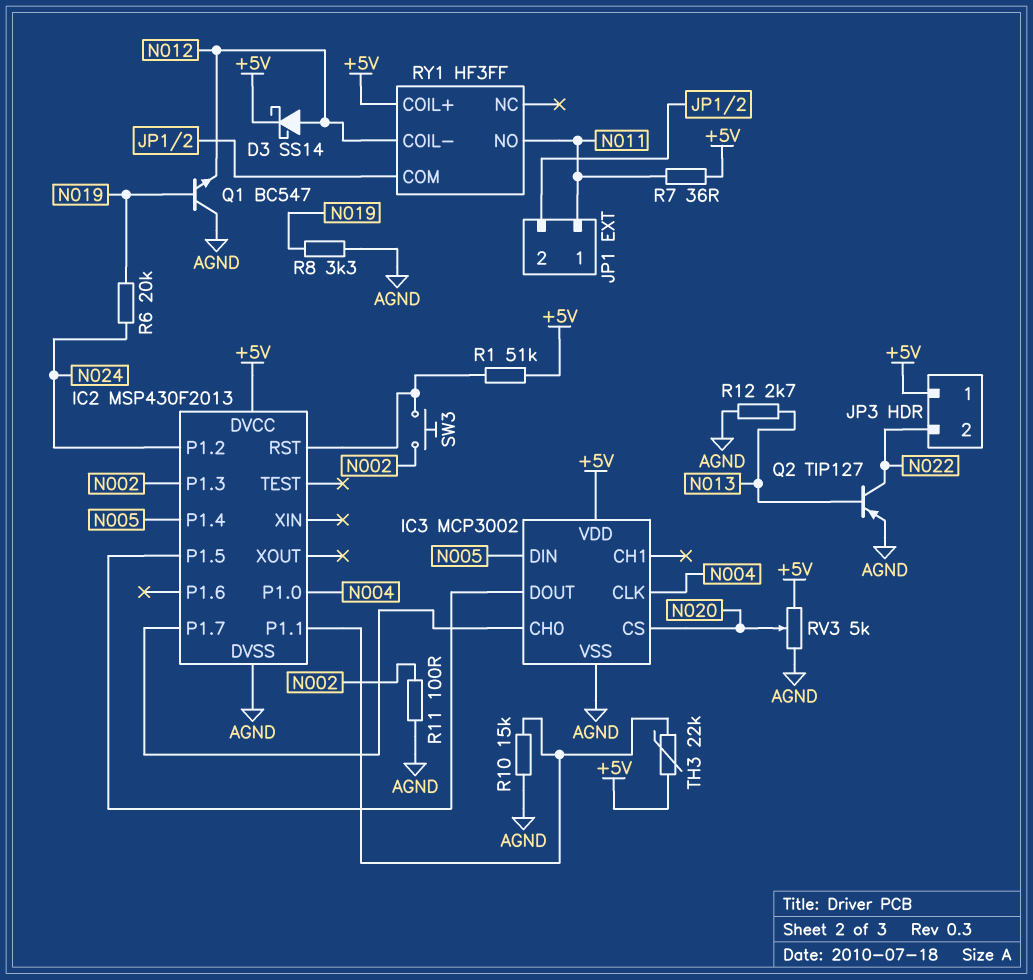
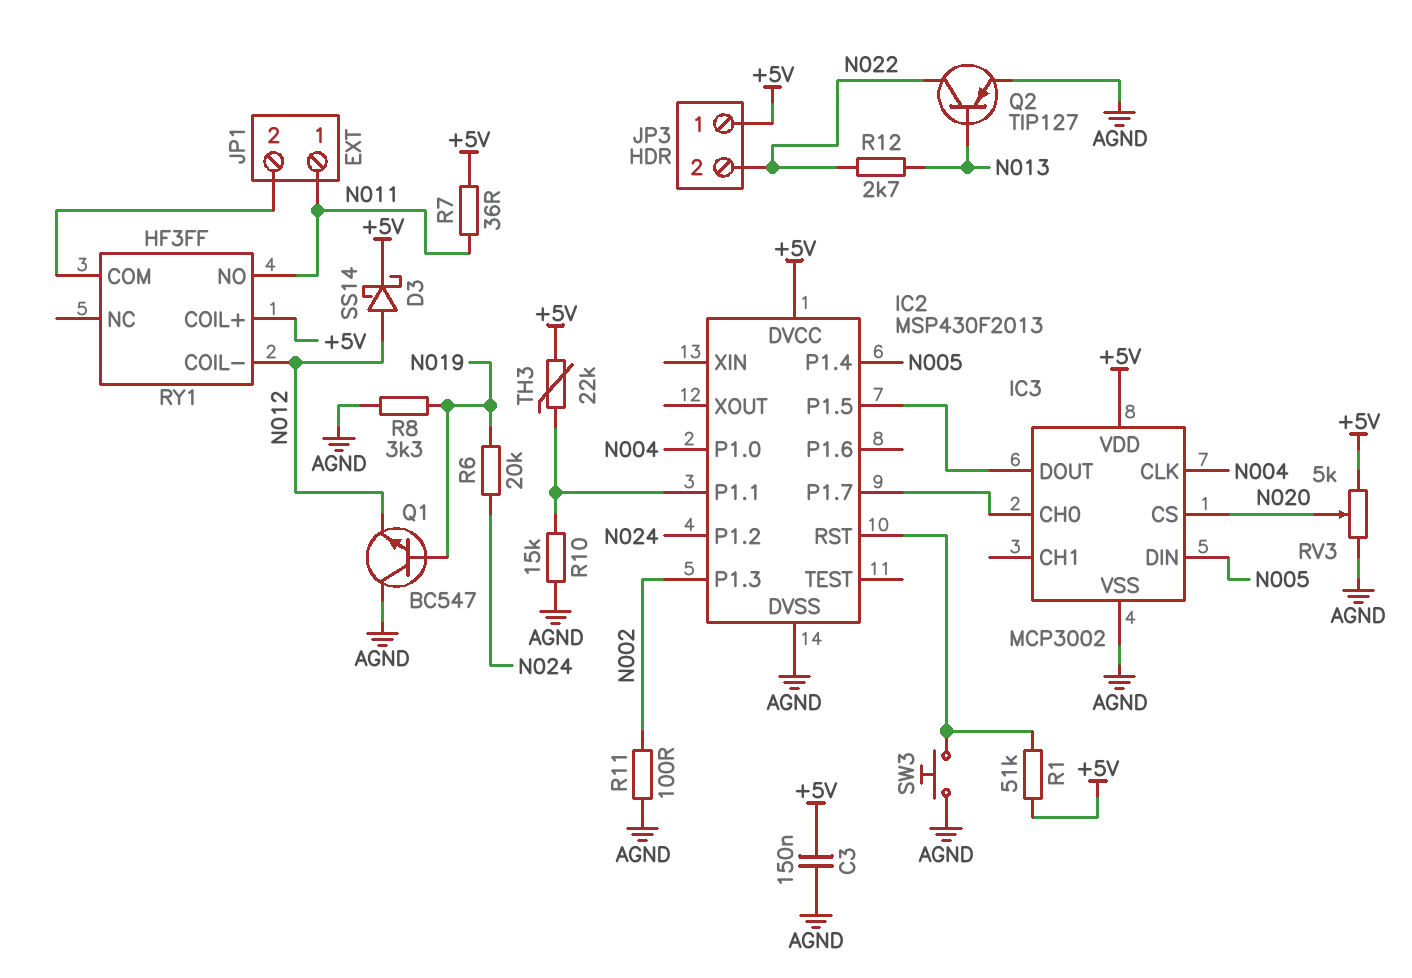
C3: none -> 150nF (+5V, AGND)
R12: 2.7k (AGND, N013) -> 2.7k (N013, N022)
SW3: button (IC2/RST, N002) -> button (AGND, IC2/RST)

